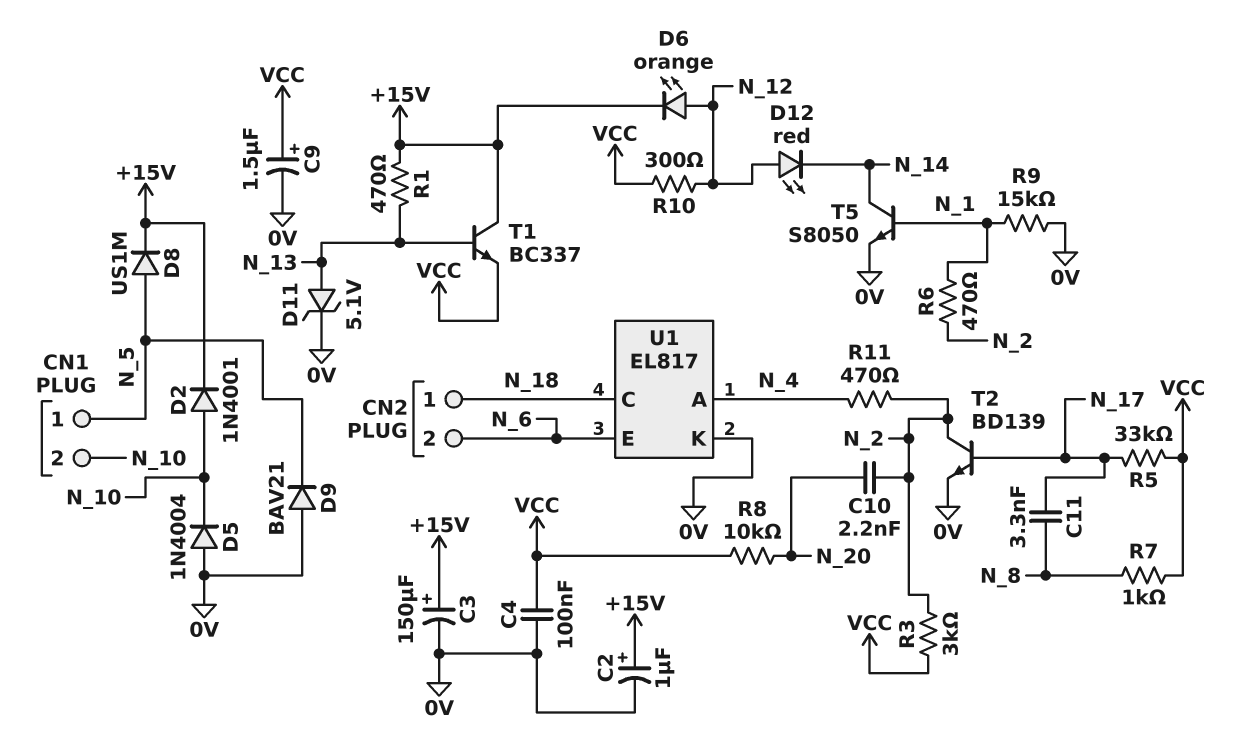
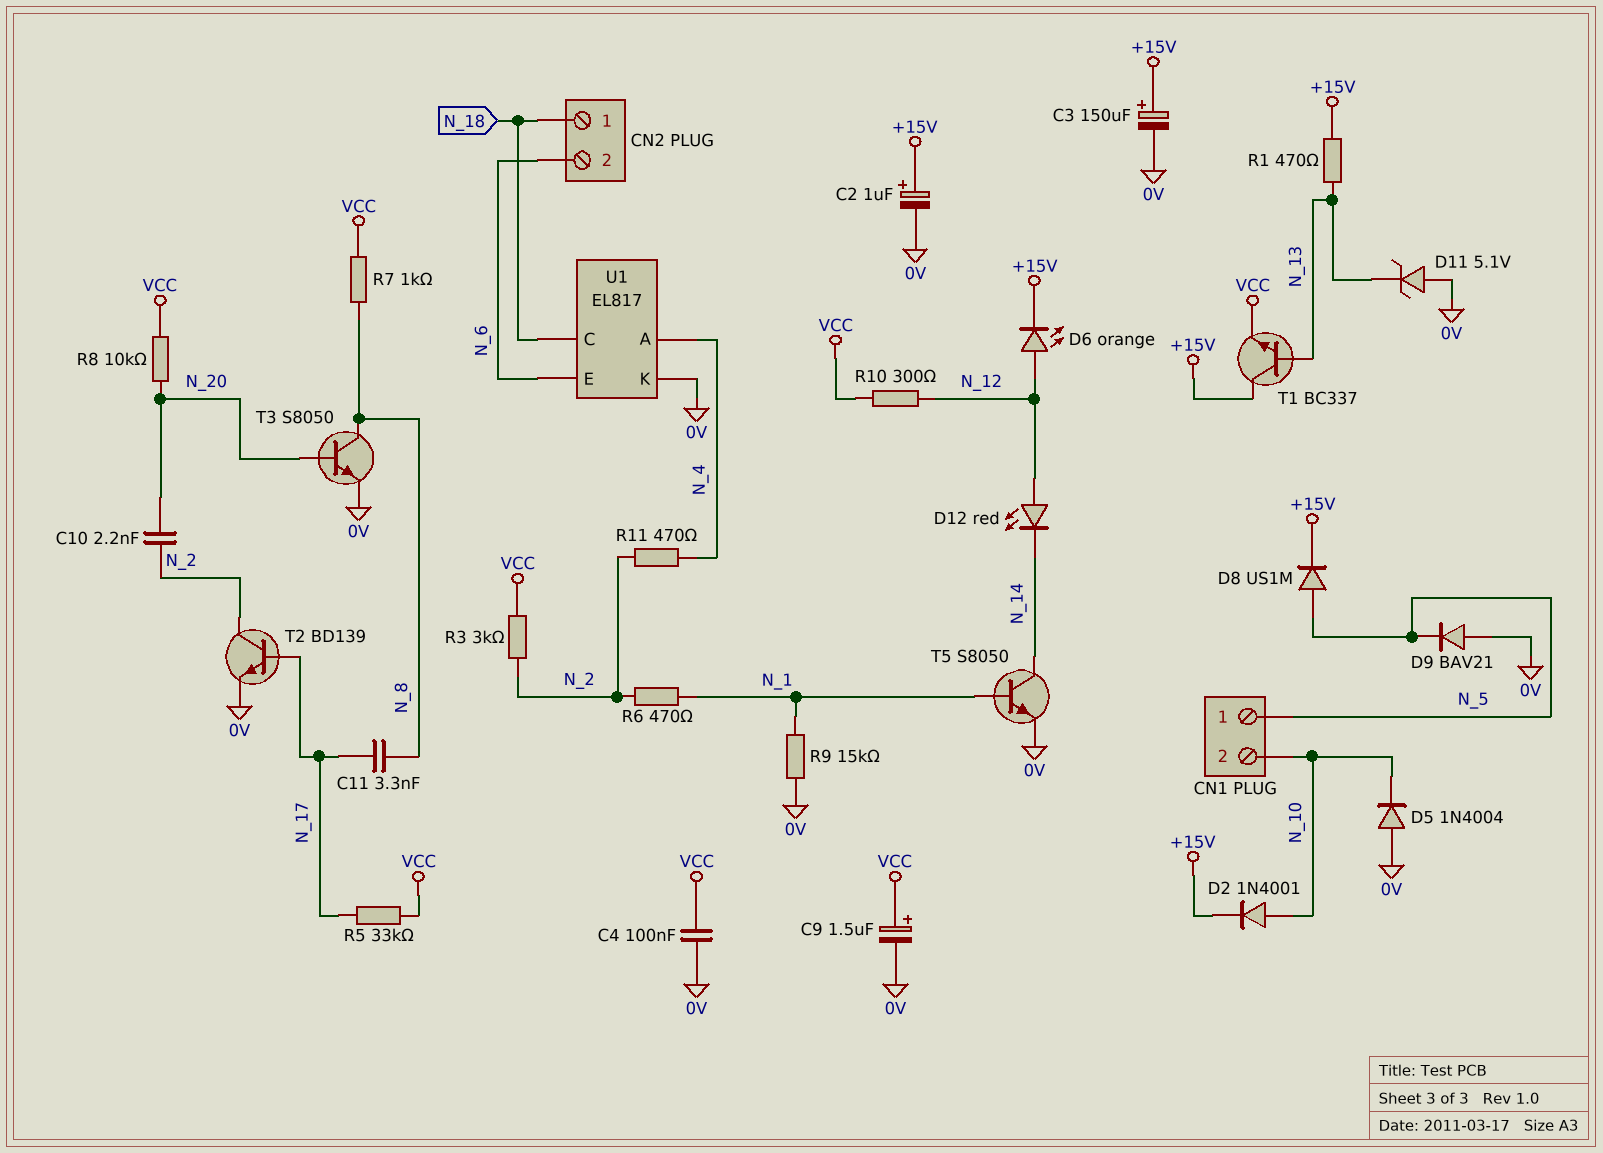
D11: zener 5.1V (A N_13, K 0V) -> zener 5.1V (A 0V, K N_13)
T3: none -> NPN S8050 (B N_20, C N_8, E 0V)

